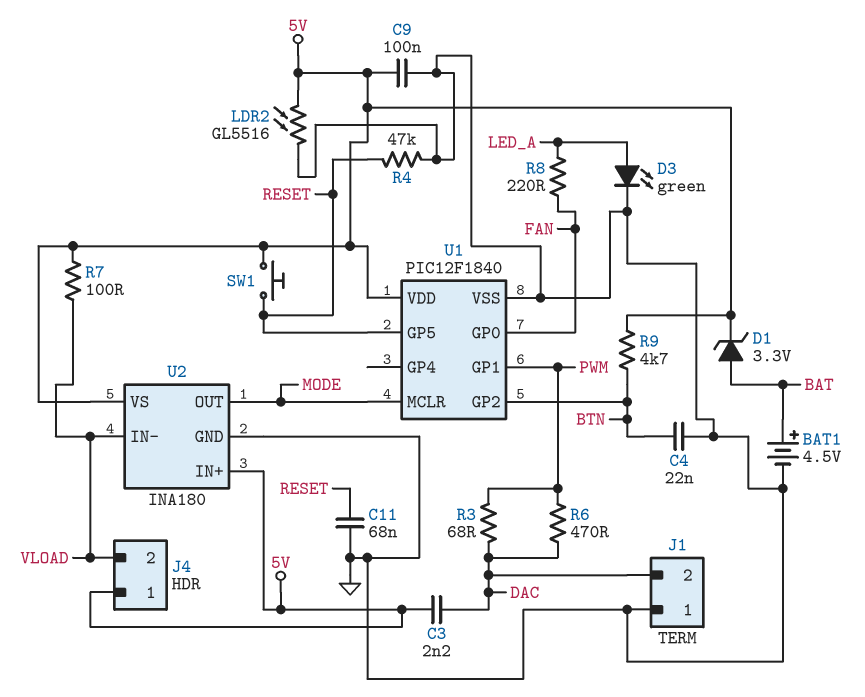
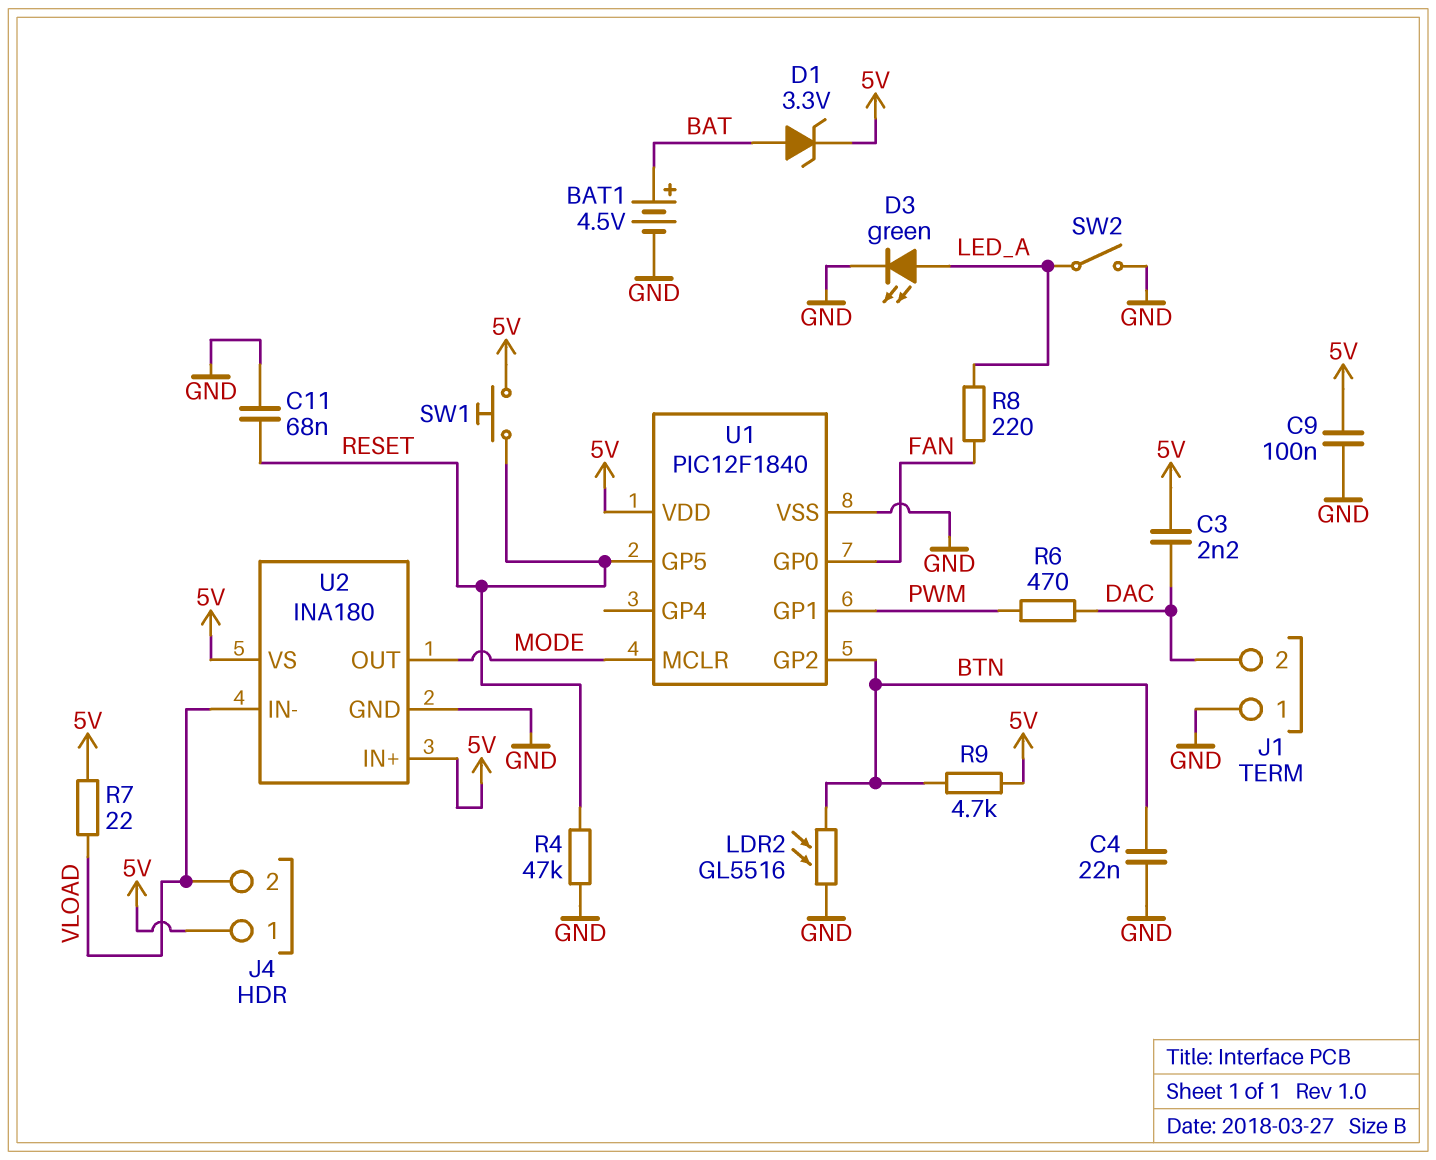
LDR2: GL5516 (5V, GND) -> GL5516 (BTN, GND)
R3: 68 (DAC, PWM) -> none
R7: 100 (5V, VLOAD) -> 22 (5V, VLOAD)
SW2: none -> switch (GND, LED_A)

